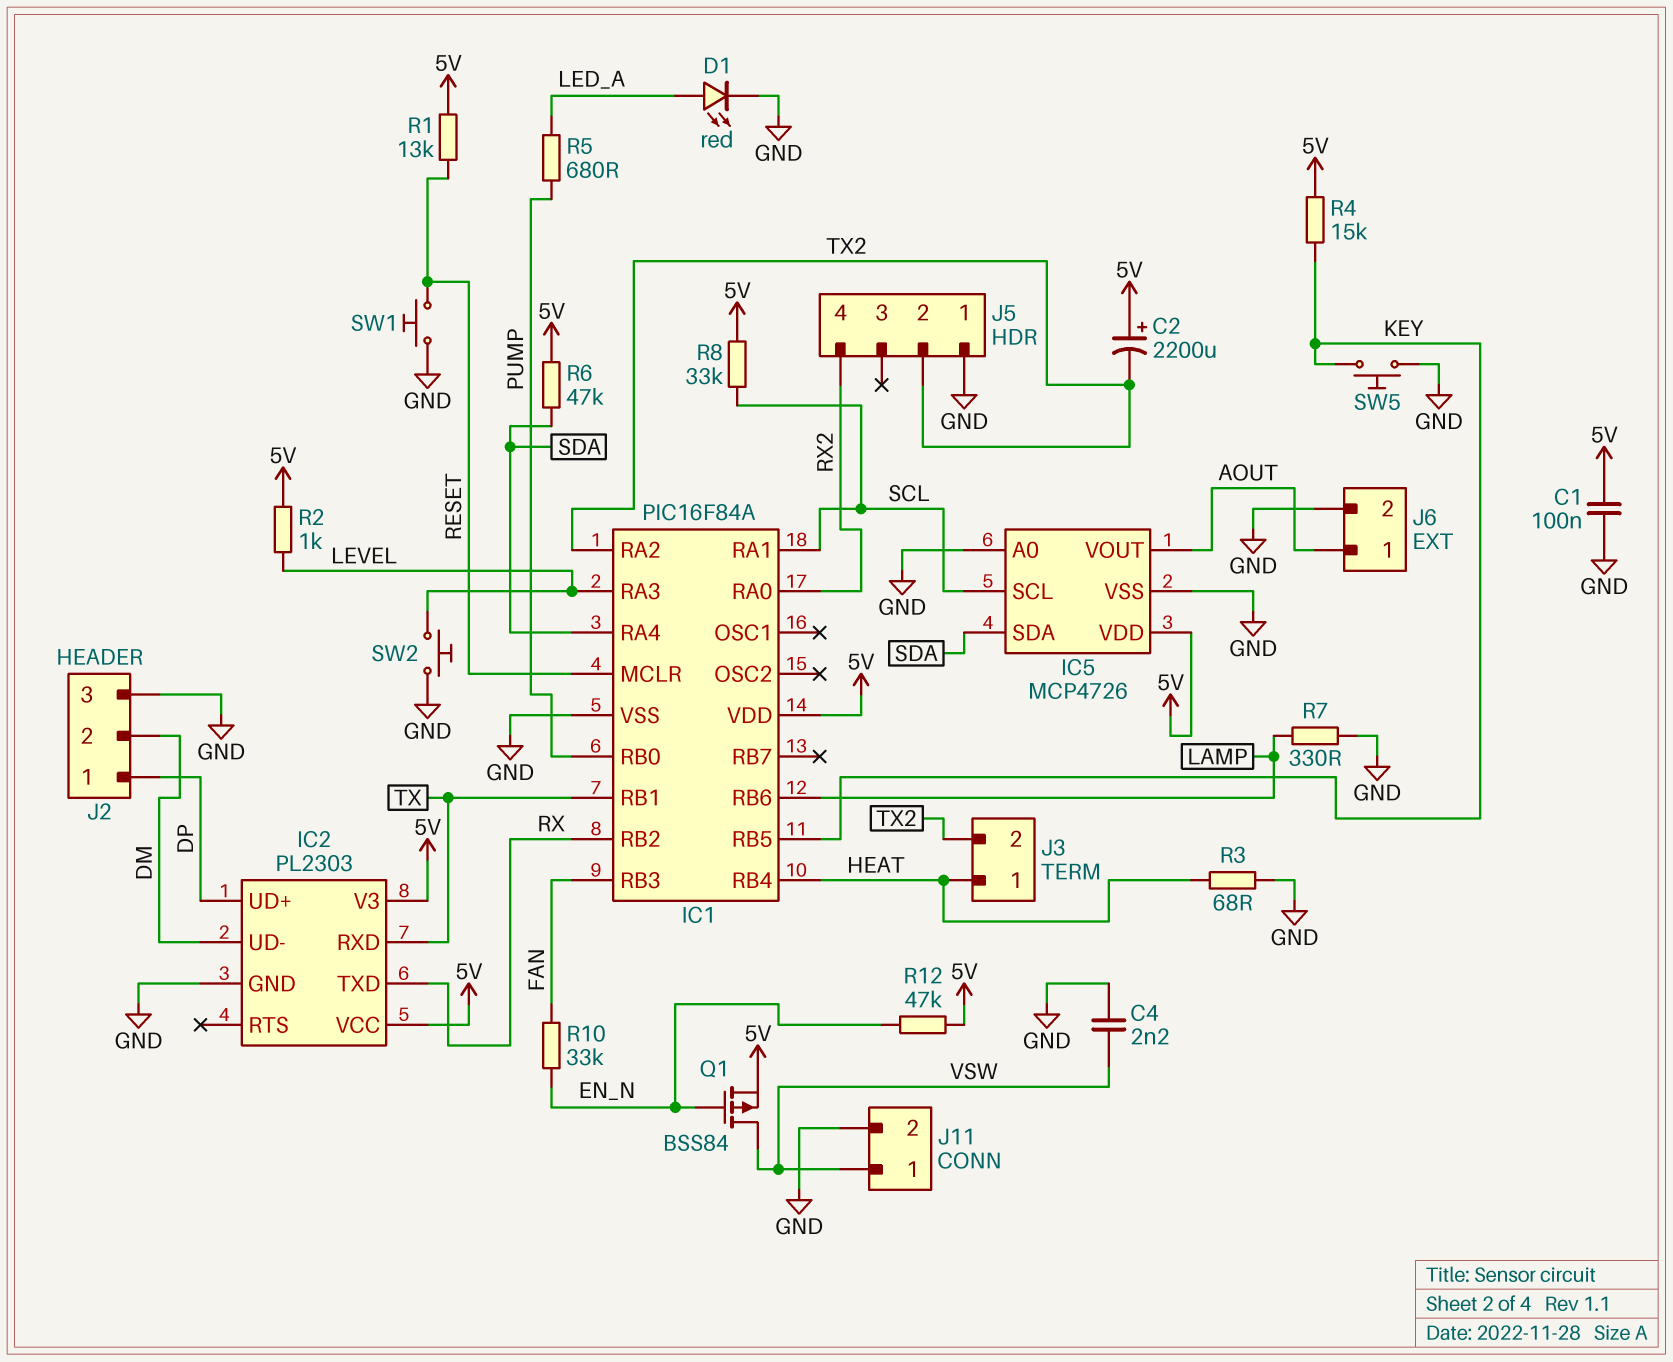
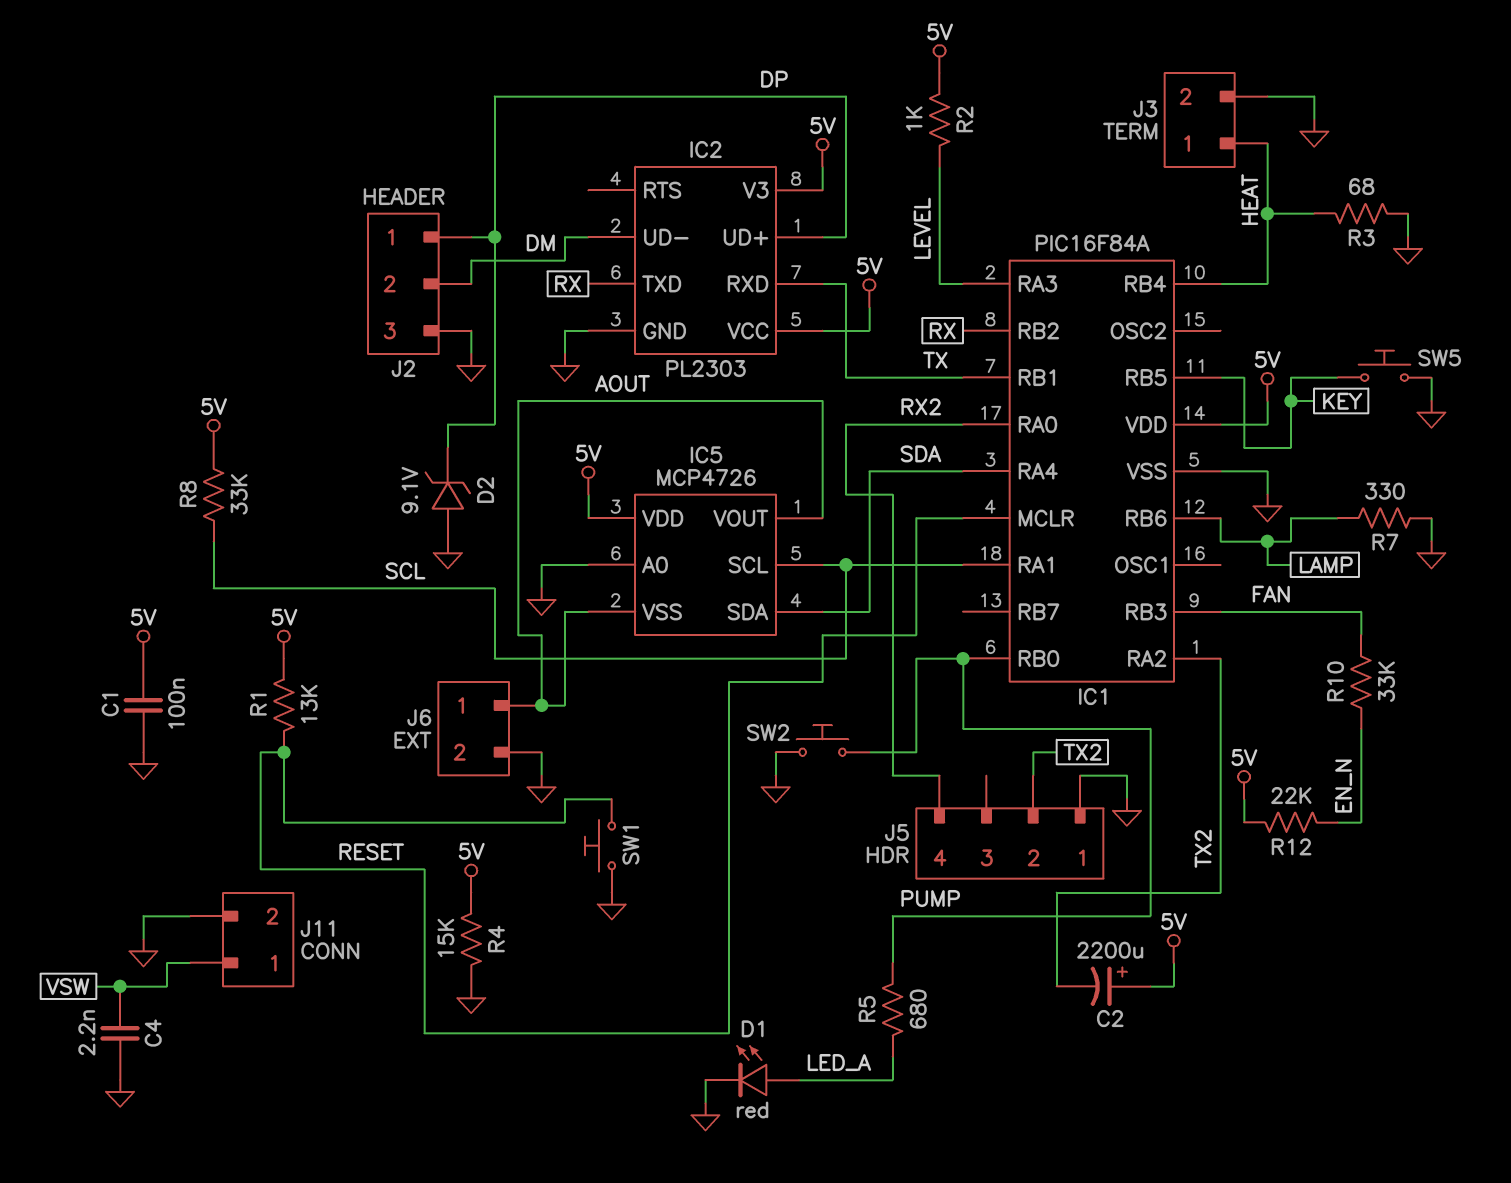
D2: none -> zener 9.1V (A GND, K DP)
IC5 pin VSS: GND -> AOUT
J3 pin 2: TX2 -> GND
Q1: PMOS BSS84 (G EN_N, D VSW, S 5V) -> none
R4: 15k (5V, KEY) -> 15k (5V, GND)
R6: 47k (5V, SDA) -> none
R12: 47k (5V, EN_N) -> 22k (5V, EN_N)
SW2: button (GND, LEVEL) -> button (GND, PUMP)

